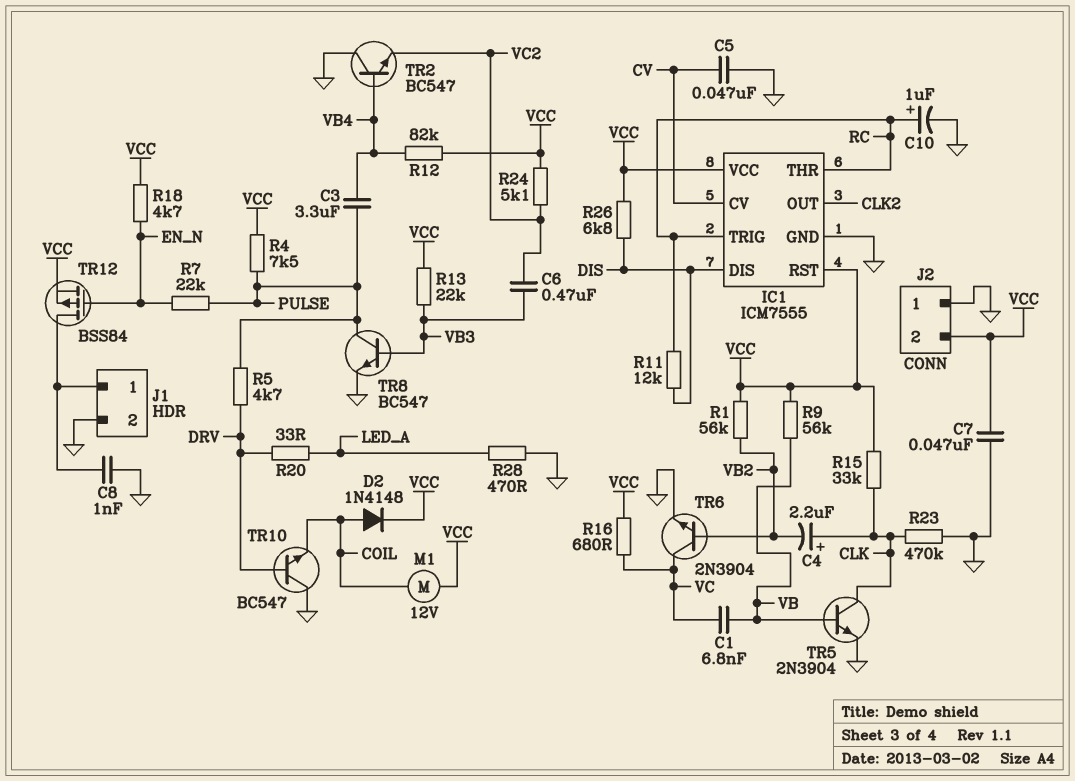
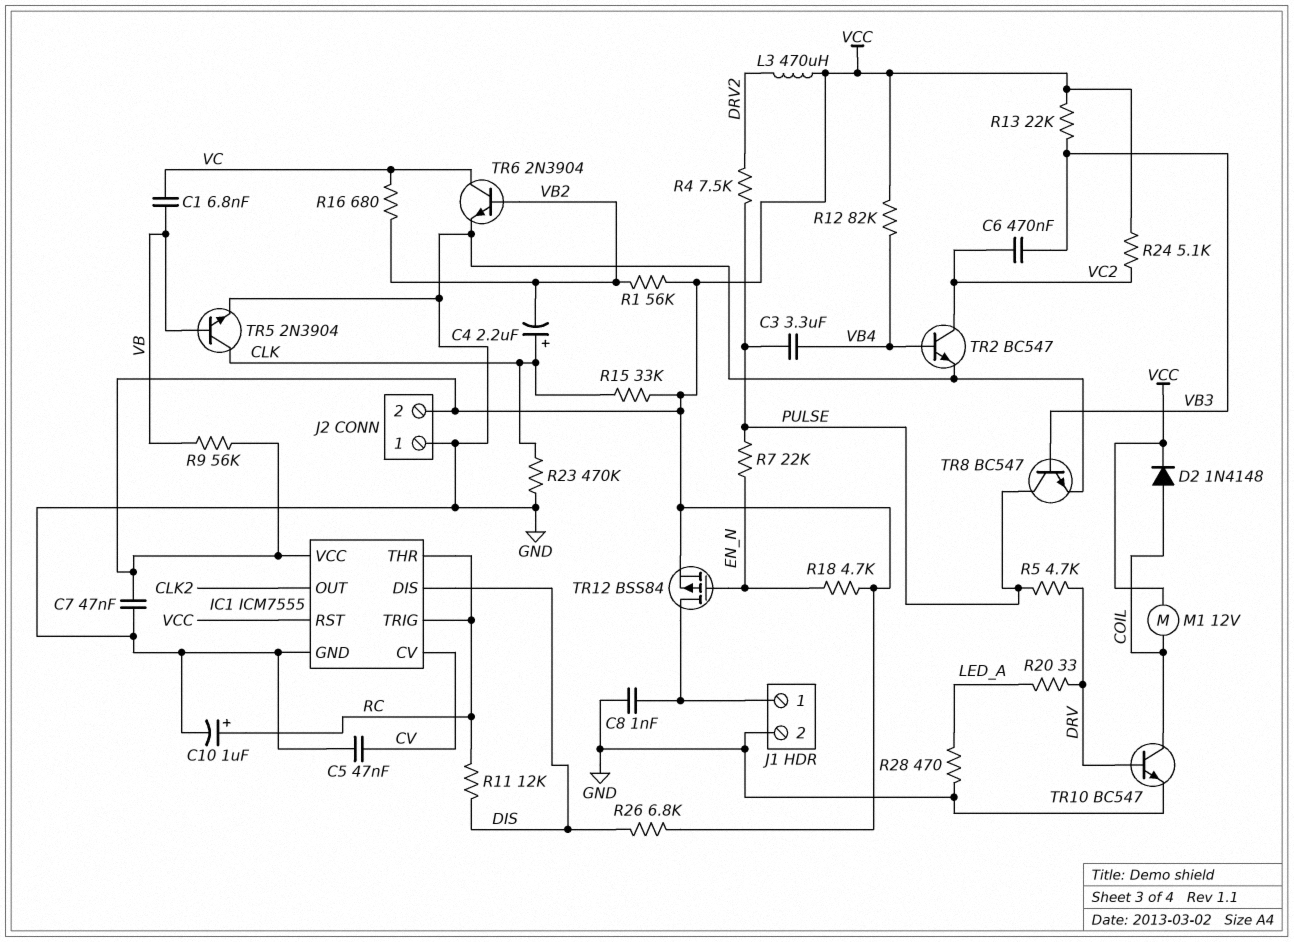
L3: none -> 470uH (DRV2, VCC)
R4: 7.5k (PULSE, VCC) -> 7.5k (DRV2, PULSE)
R16: 680 (VC, VCC) -> 680 (VB2, VC)
TR2: NPN BC547 (B VB4, C GND, E VC2) -> NPN BC547 (B VB4, C VC2, E GND)
TR10: NPN BC547 (B DRV, C GND, E COIL) -> NPN BC547 (B DRV, C COIL, E GND)

